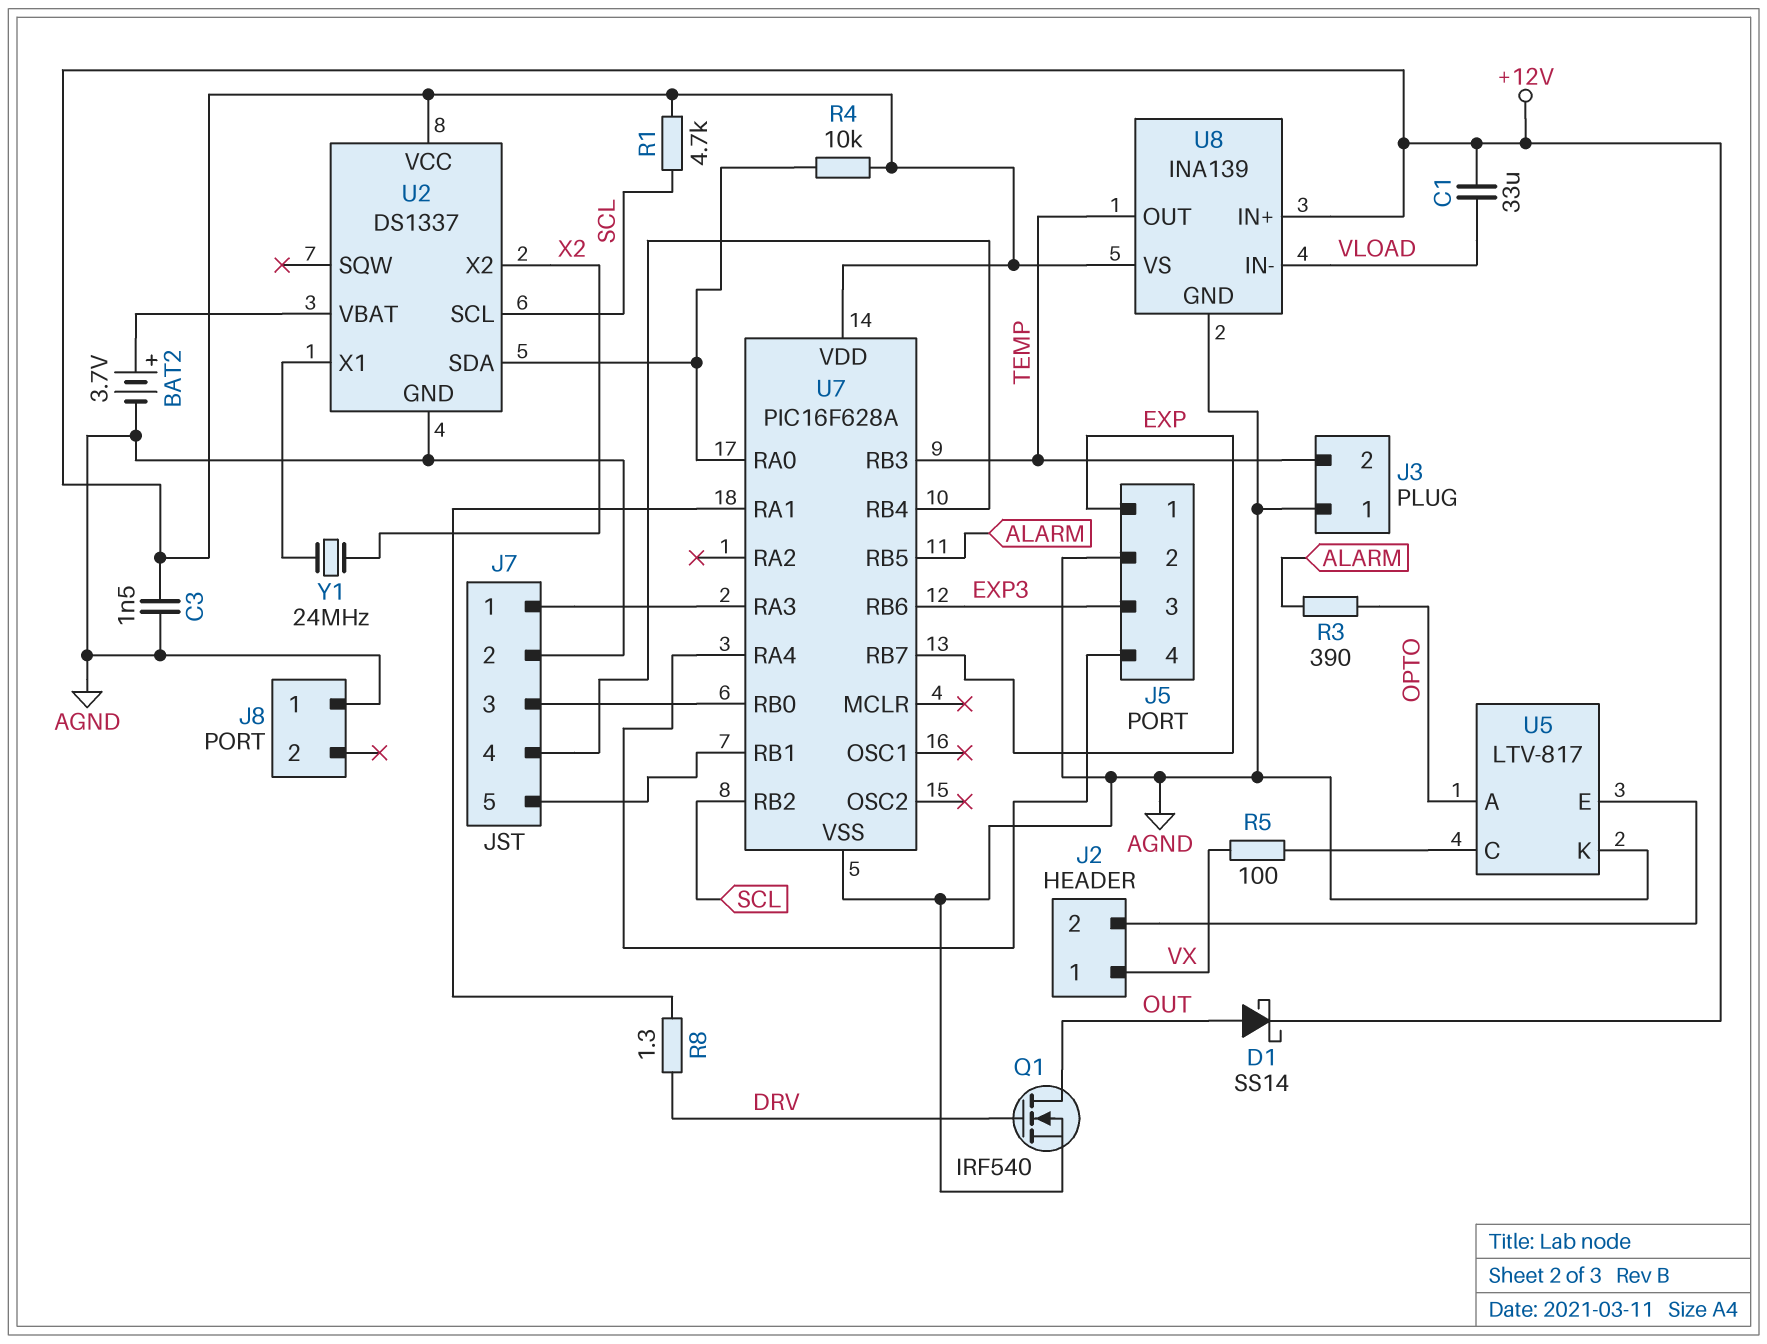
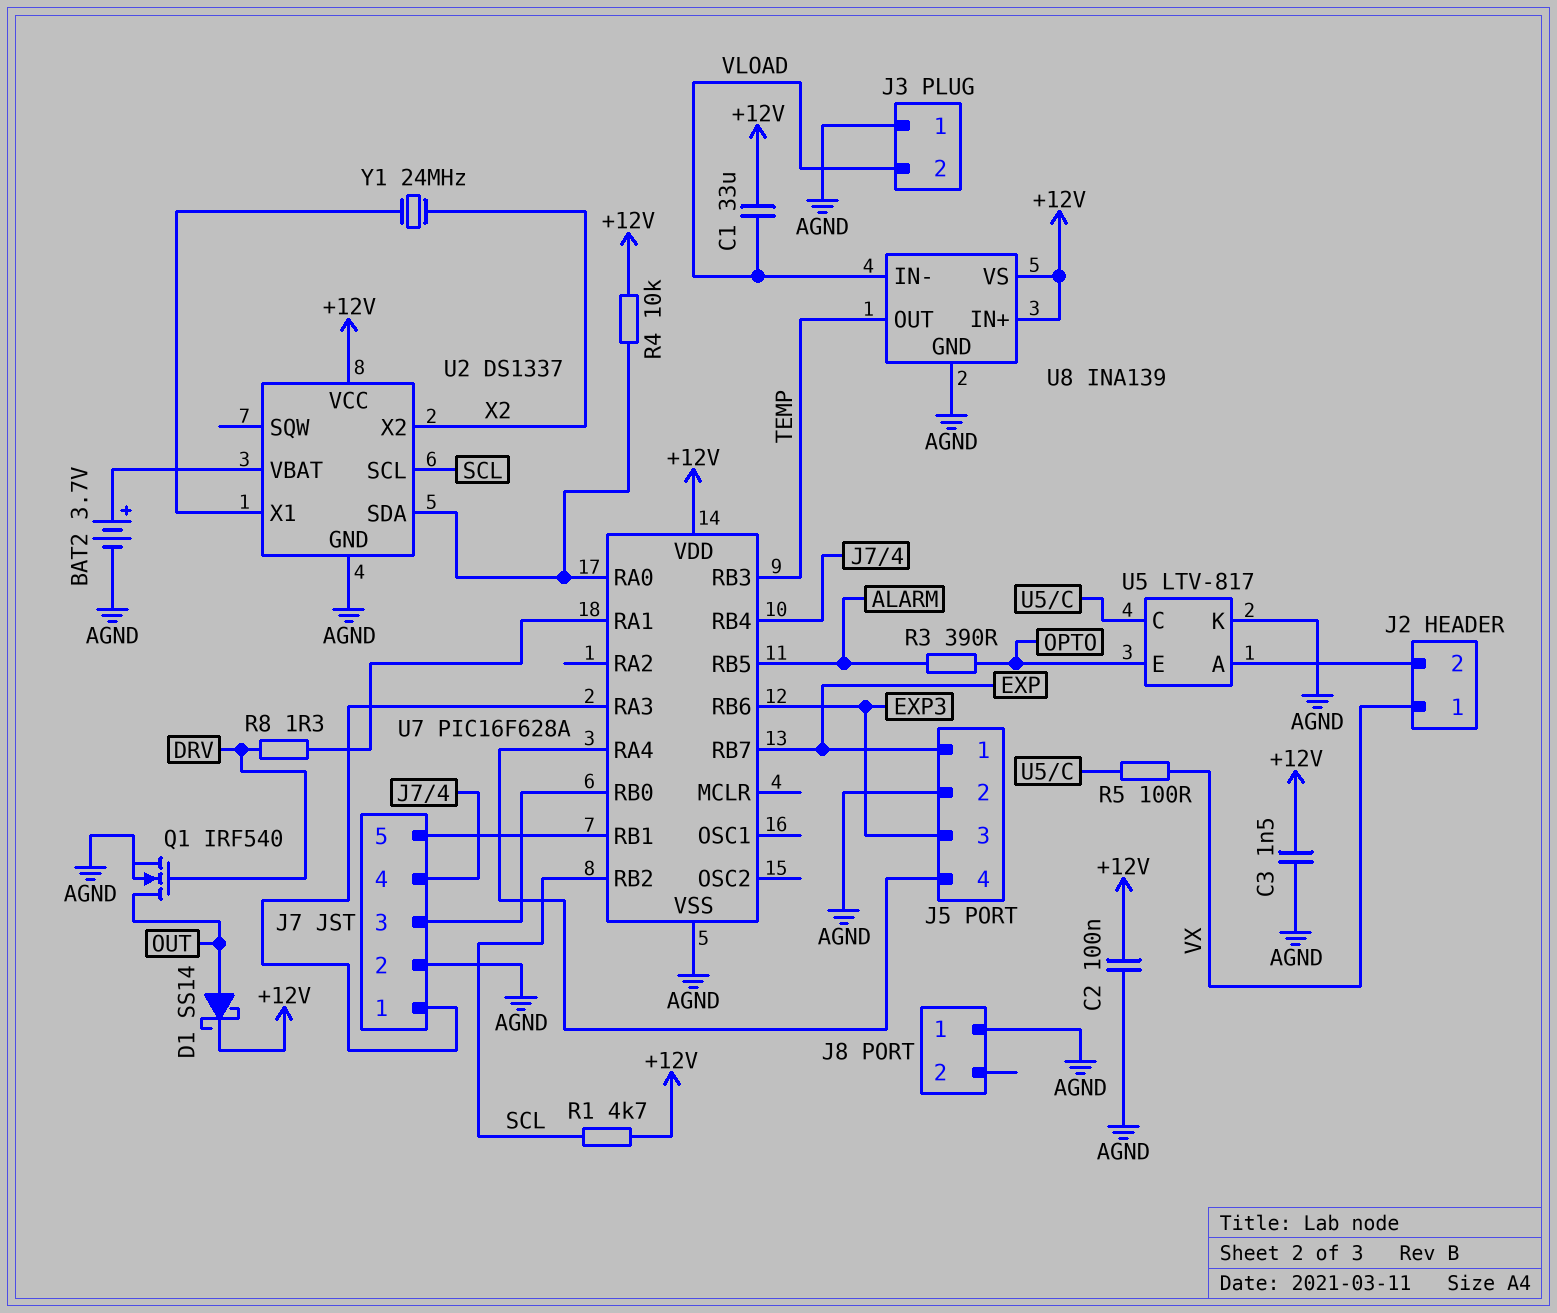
C2: none -> 100nF (+12V, AGND)
J3 pin 2: TEMP -> VLOAD
U5 pin A: OPTO -> J2/2
U5 pin E: J2/2 -> OPTO

